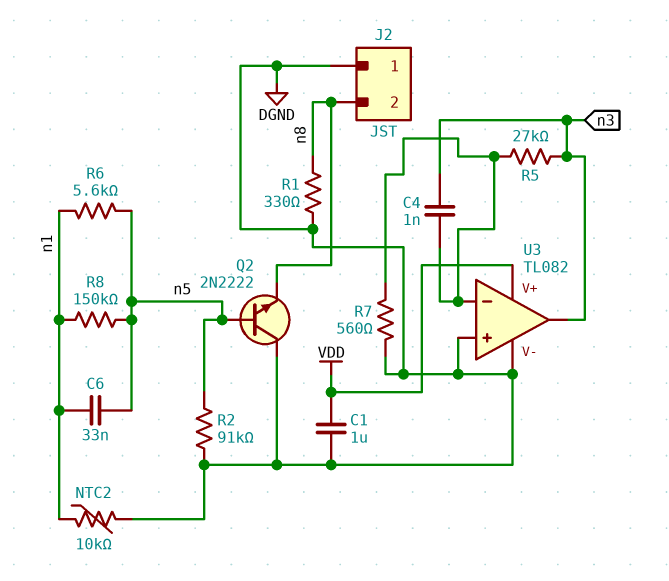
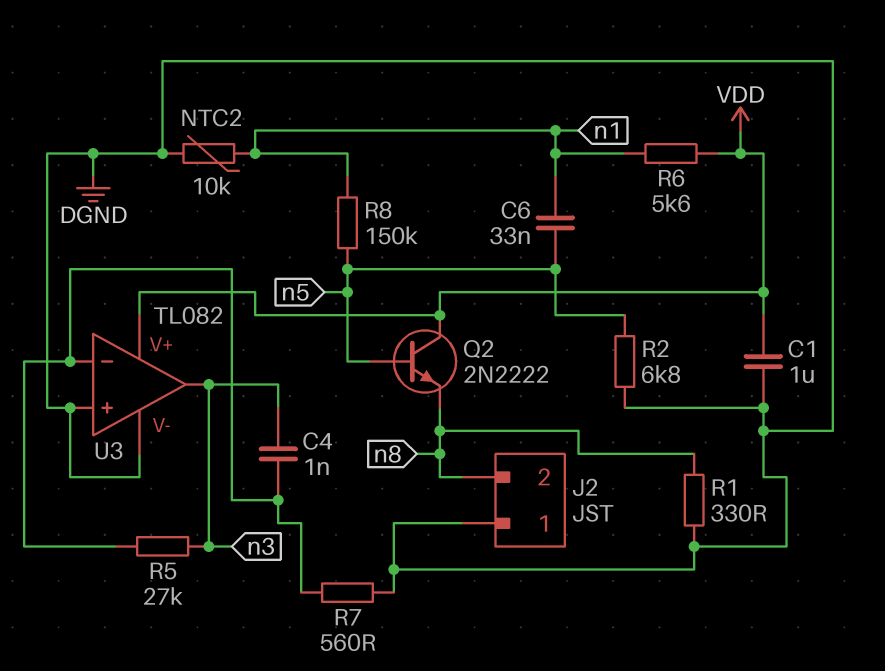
Q2: NPN 2N2222 (B n5, C DGND, E n8) -> NPN 2N2222 (B n5, C VDD, E n8)
R2: 91k (DGND, n5) -> 6.8k (DGND, n5)
R6: 5.6k (n1, n5) -> 5.6k (VDD, n1)

